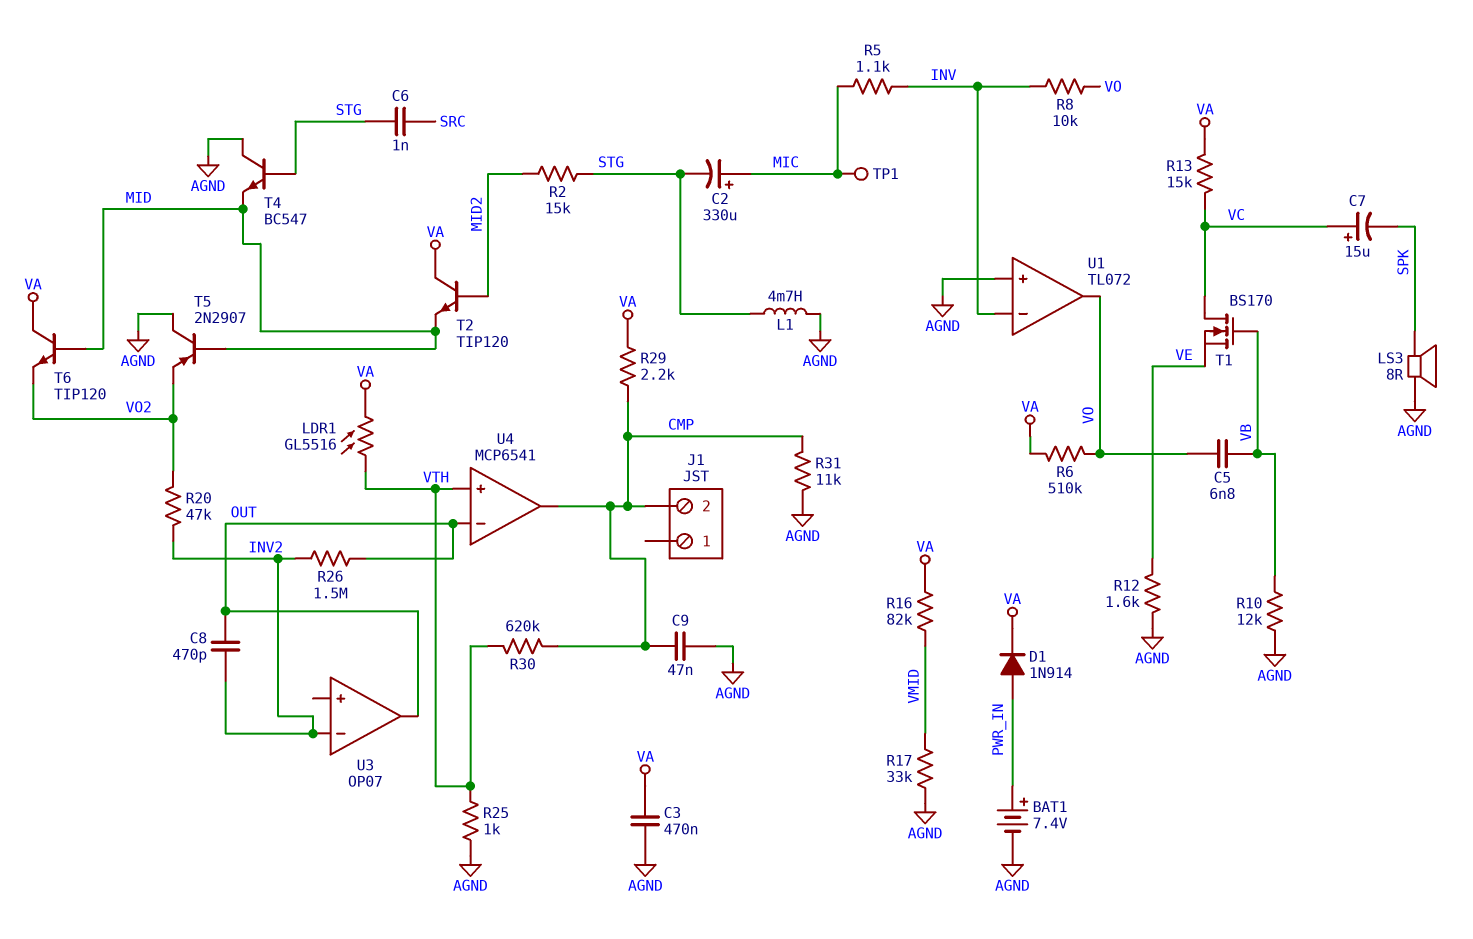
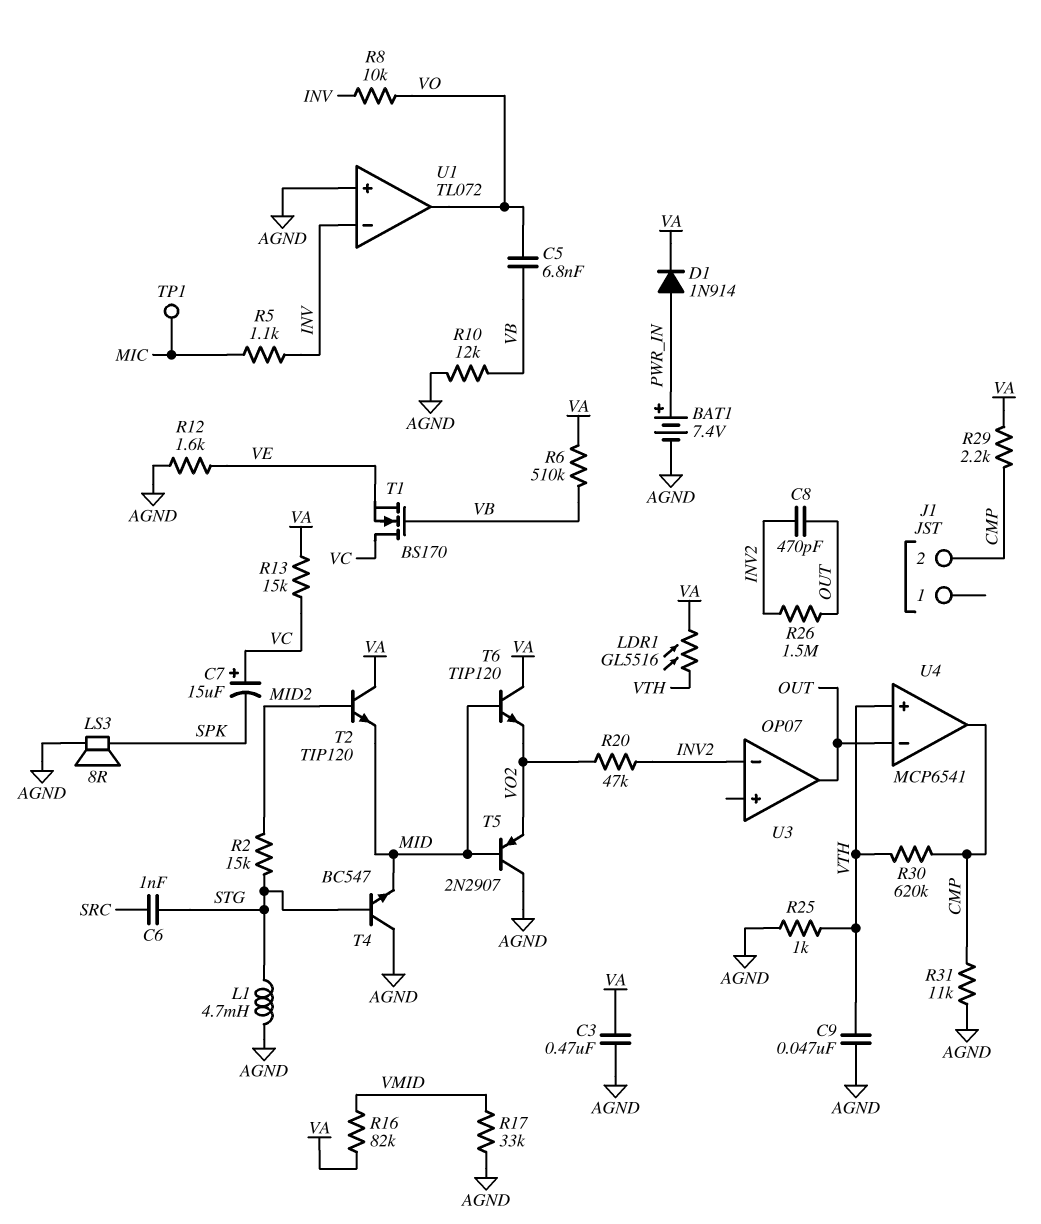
C2: 330uF (plus MIC, minus STG) -> none
C9: 47nF (AGND, CMP) -> 47nF (AGND, VTH)
R6: 510k (VA, VO) -> 510k (VA, VB)

